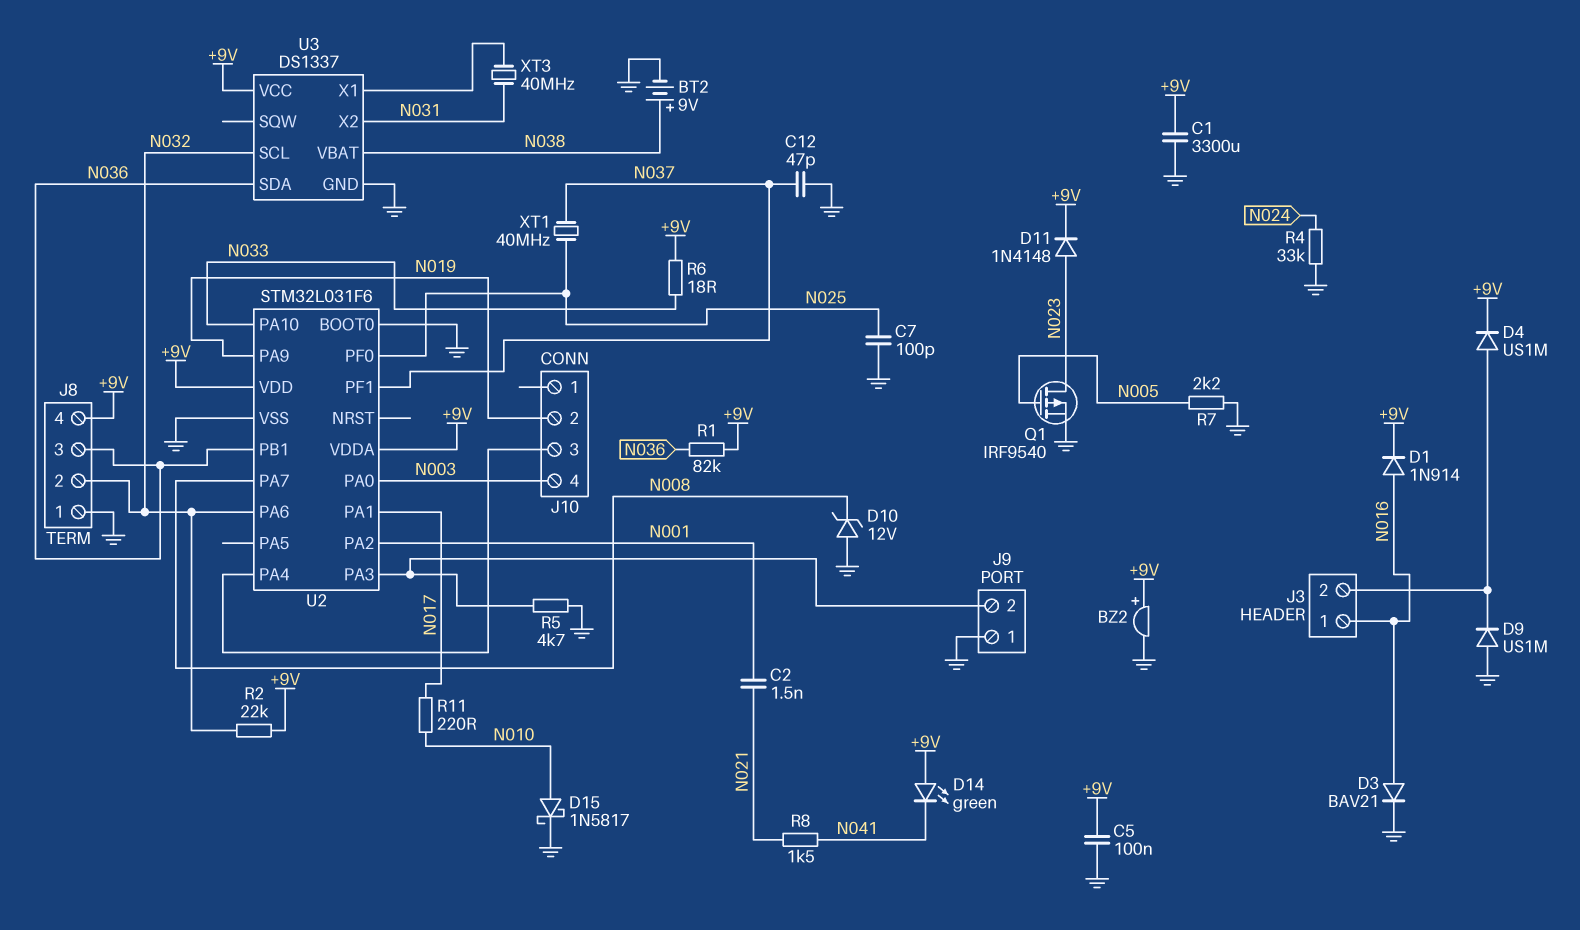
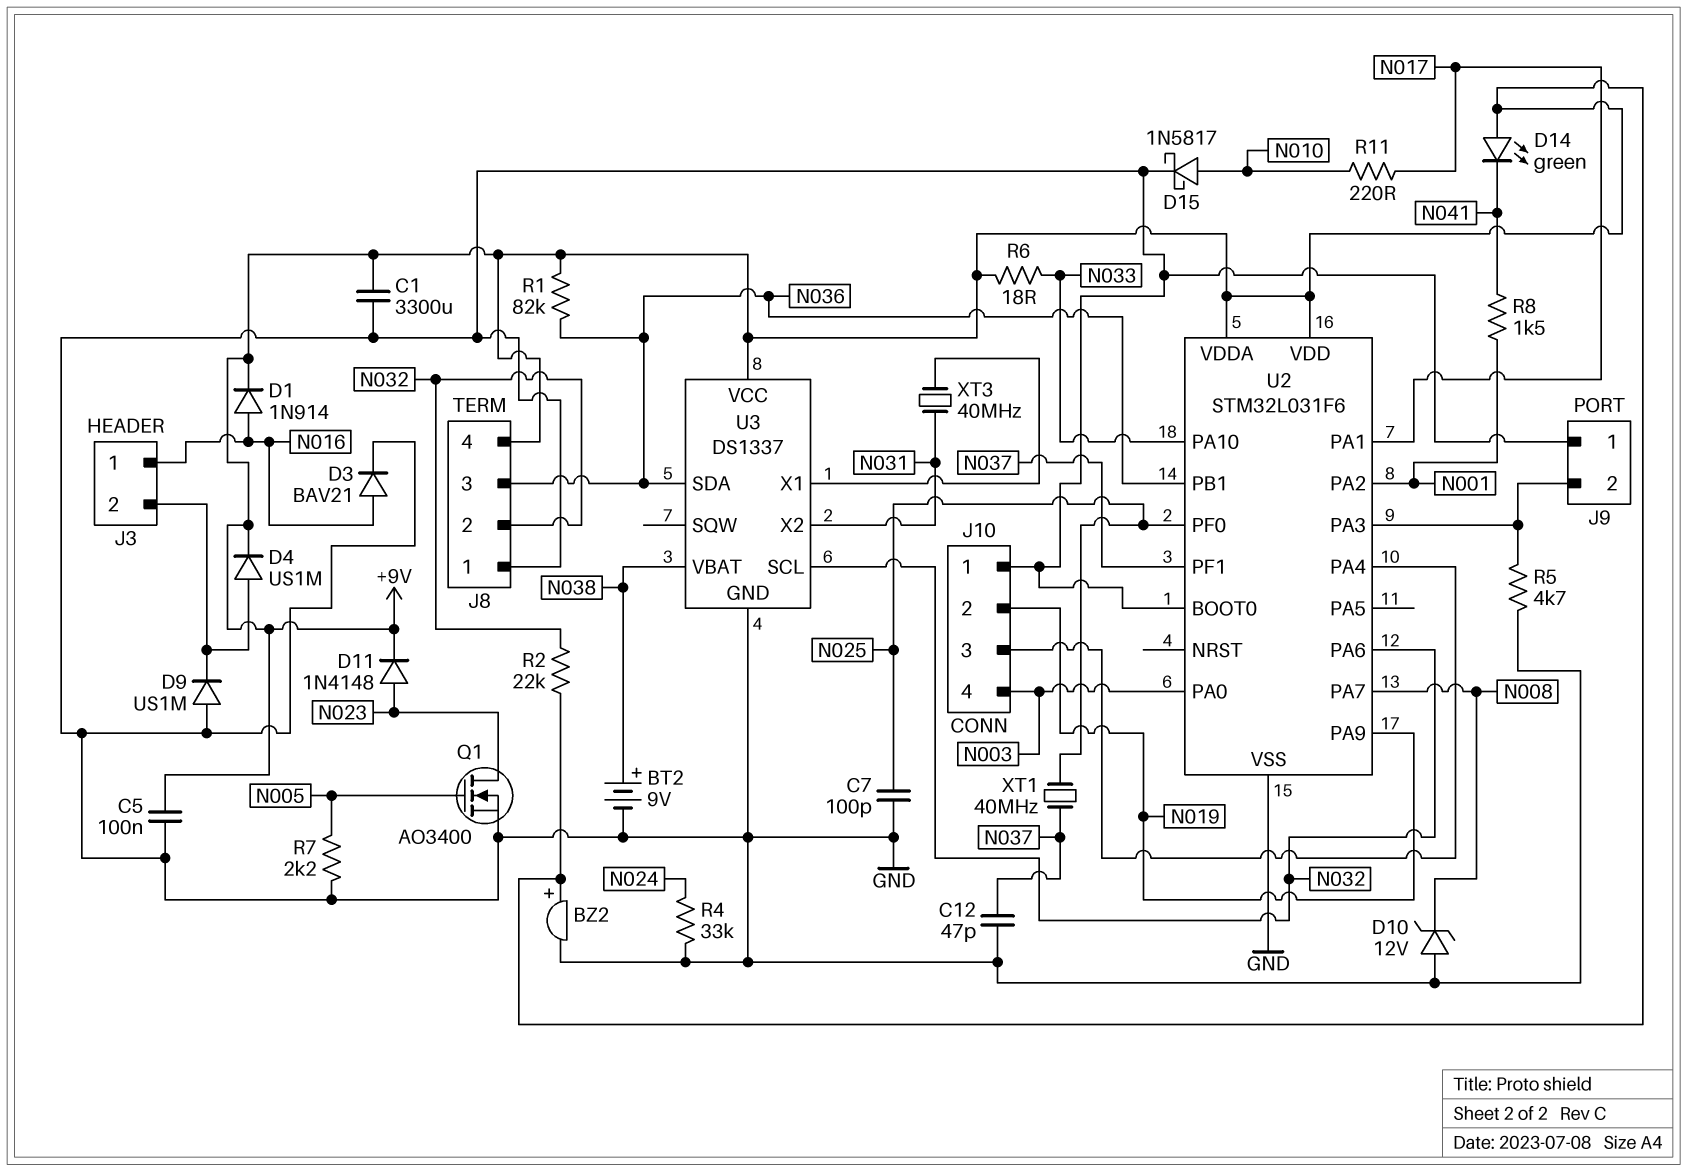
C2: 1.5nF (N001, N021) -> none
J10 pin 1: none -> GND
Q1: PMOS IRF9540 (G N005, D N023, S GND) -> NMOS AO3400 (G N005, D N023, S GND)
R8: 1.5k (N021, N041) -> 1.5k (N001, N041)

